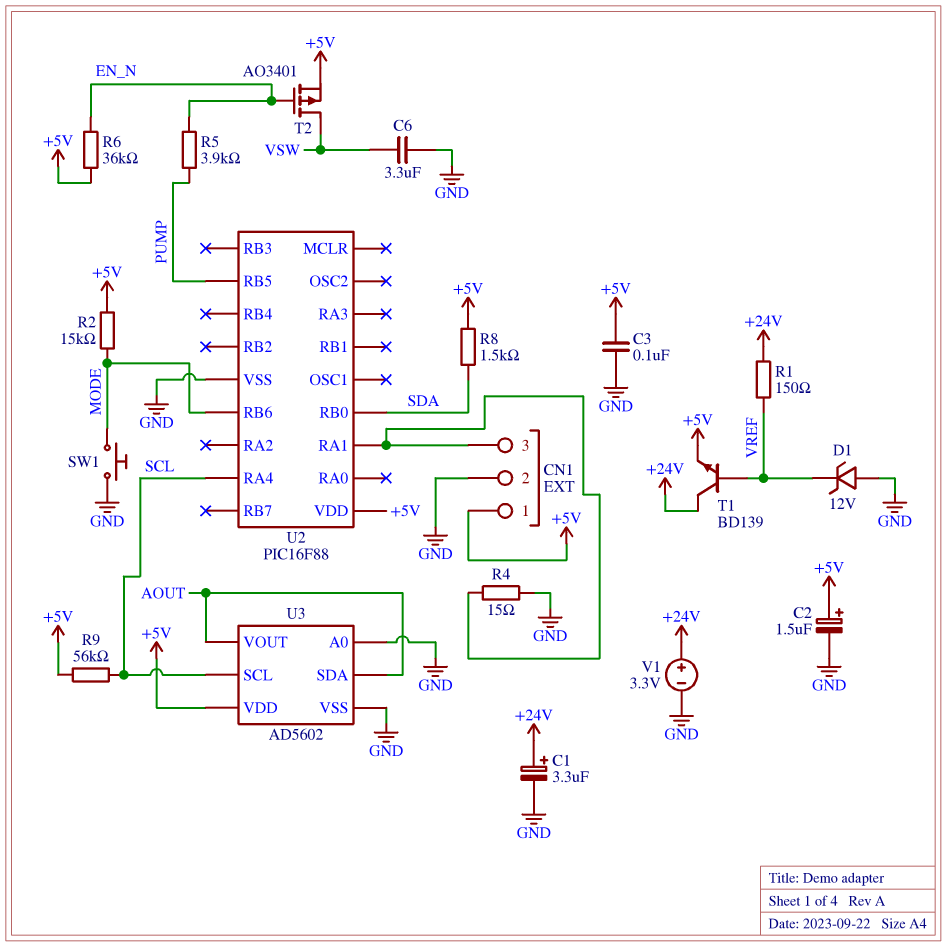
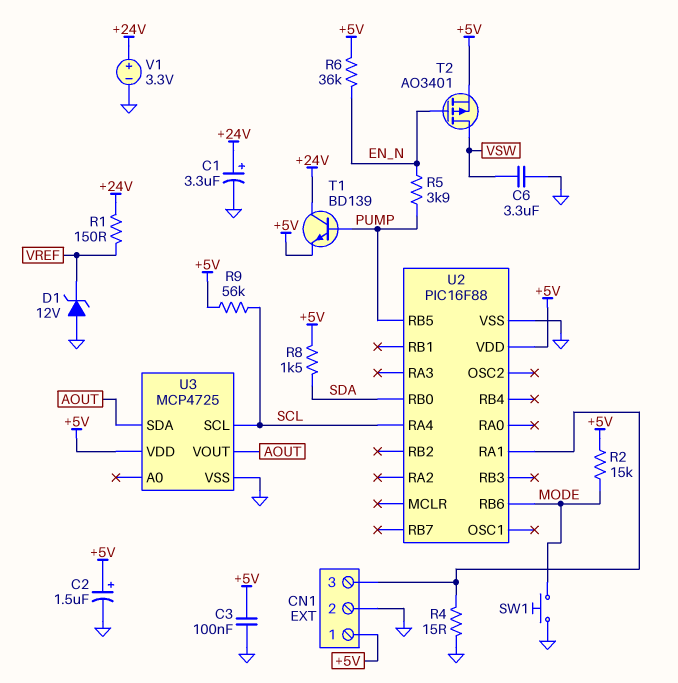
T1: NPN BD139 (B VREF, C +24V, E +5V) -> NPN BD139 (B PUMP, C +24V, E +5V)
U3: AD5602 -> MCP4725
U3 pin A0: GND -> none

